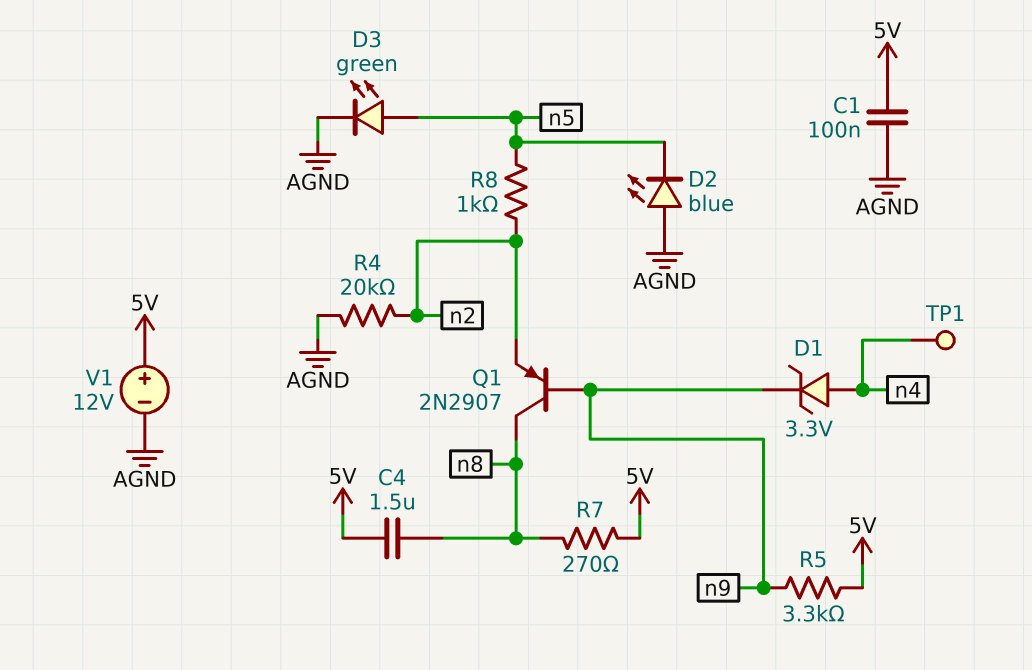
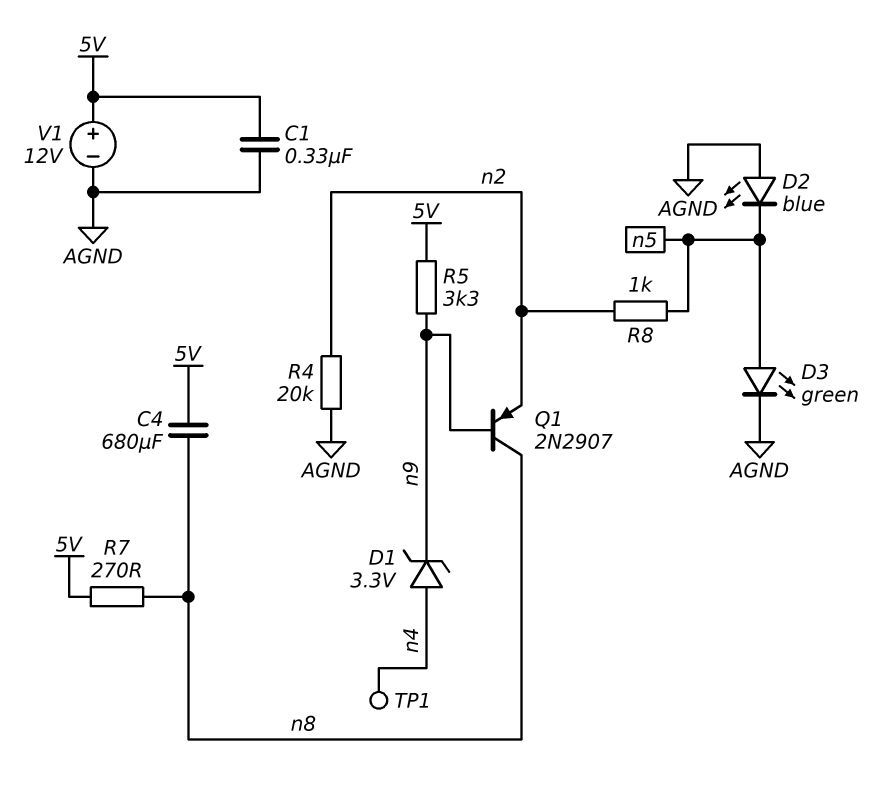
C1: 100nF (5V, AGND) -> 330nF (5V, AGND)
C4: 1.5uF (5V, n8) -> 680uF (5V, n8)

